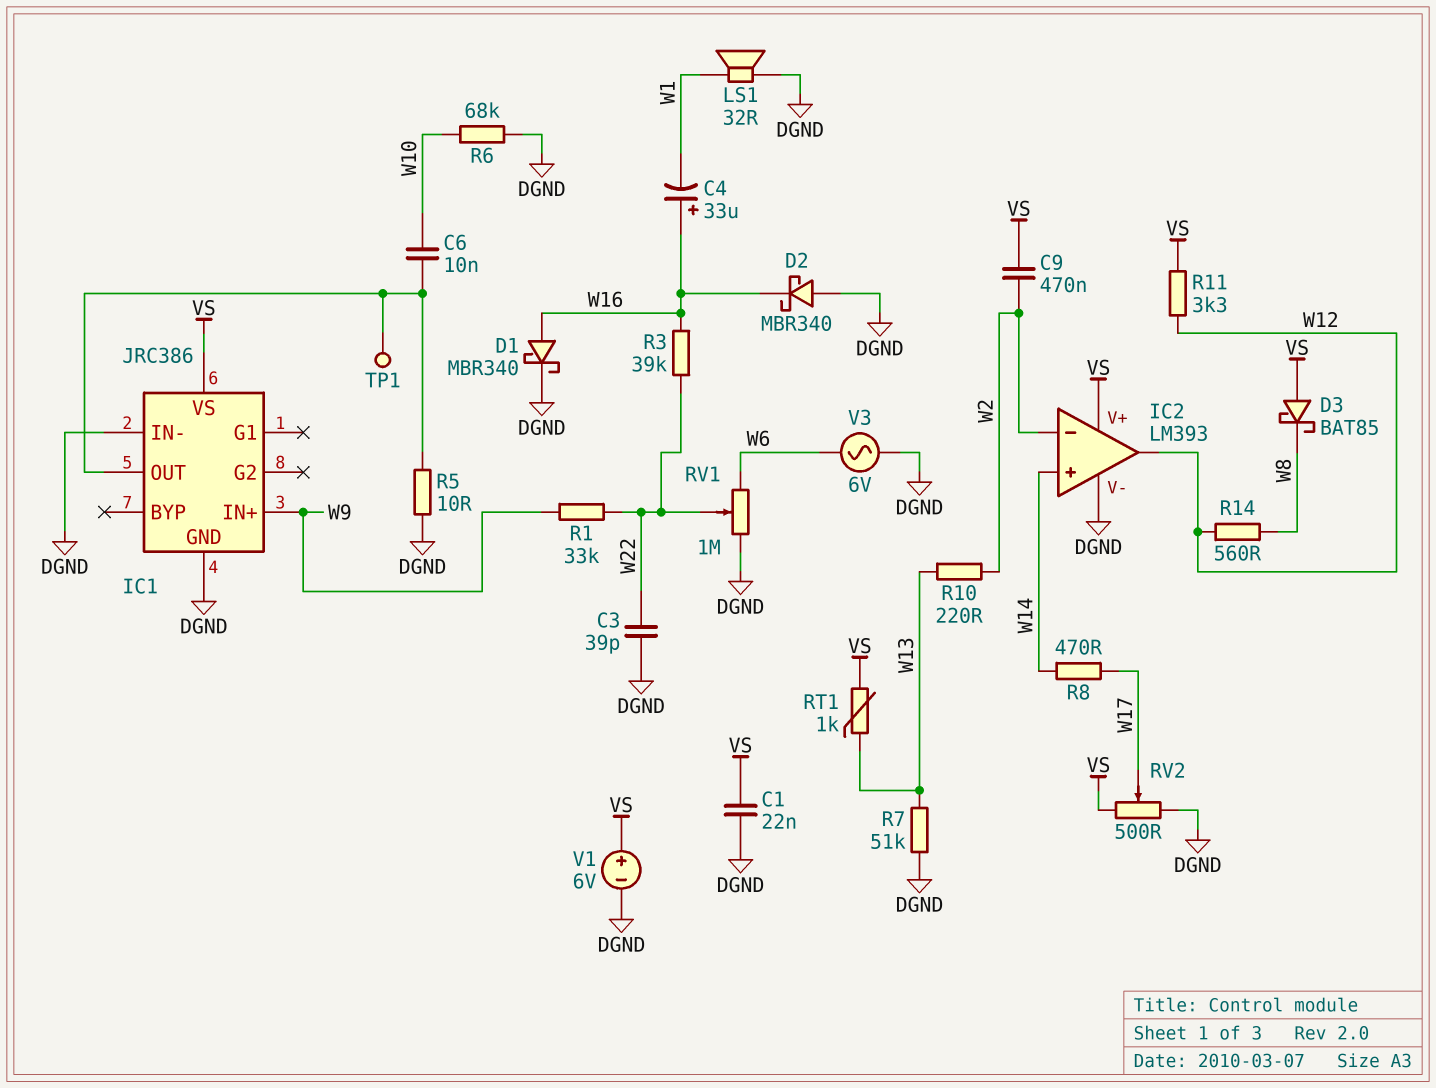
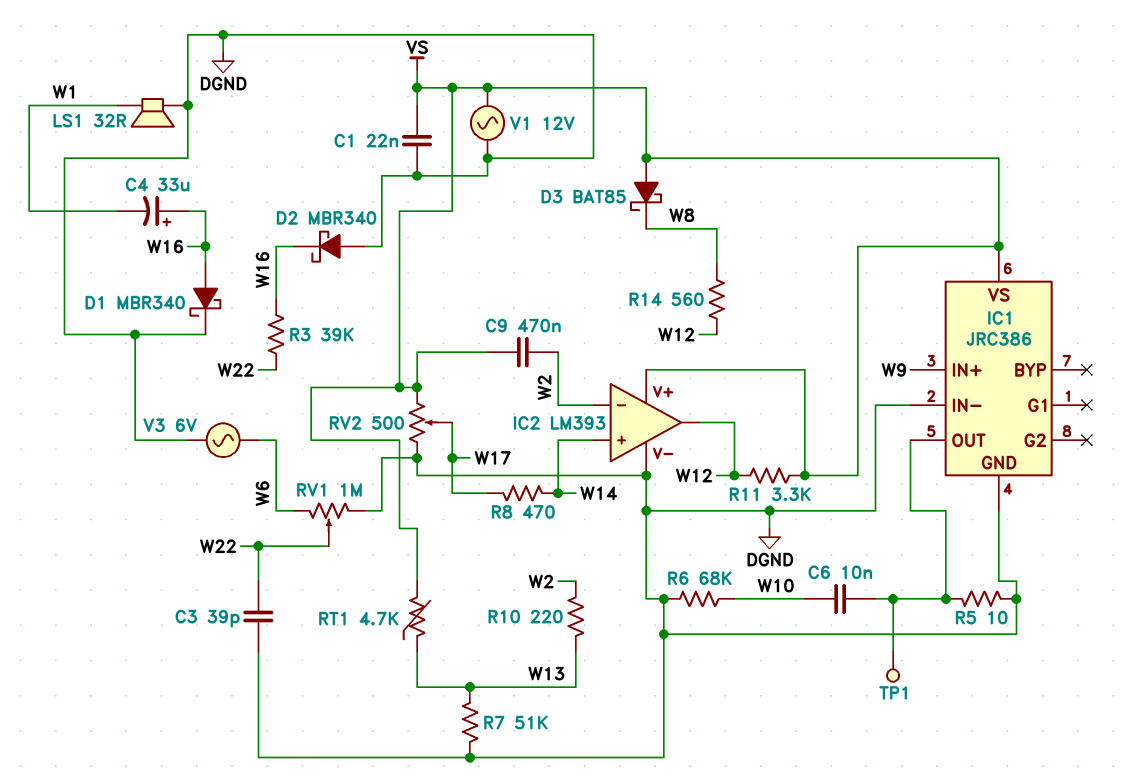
R1: 33k (W9, W22) -> none
RT1: 1k (VS, W13) -> 4.7k (VS, W13)
V1: 6V (plus VS, minus DGND) -> AC 12V (DGND, VS)

